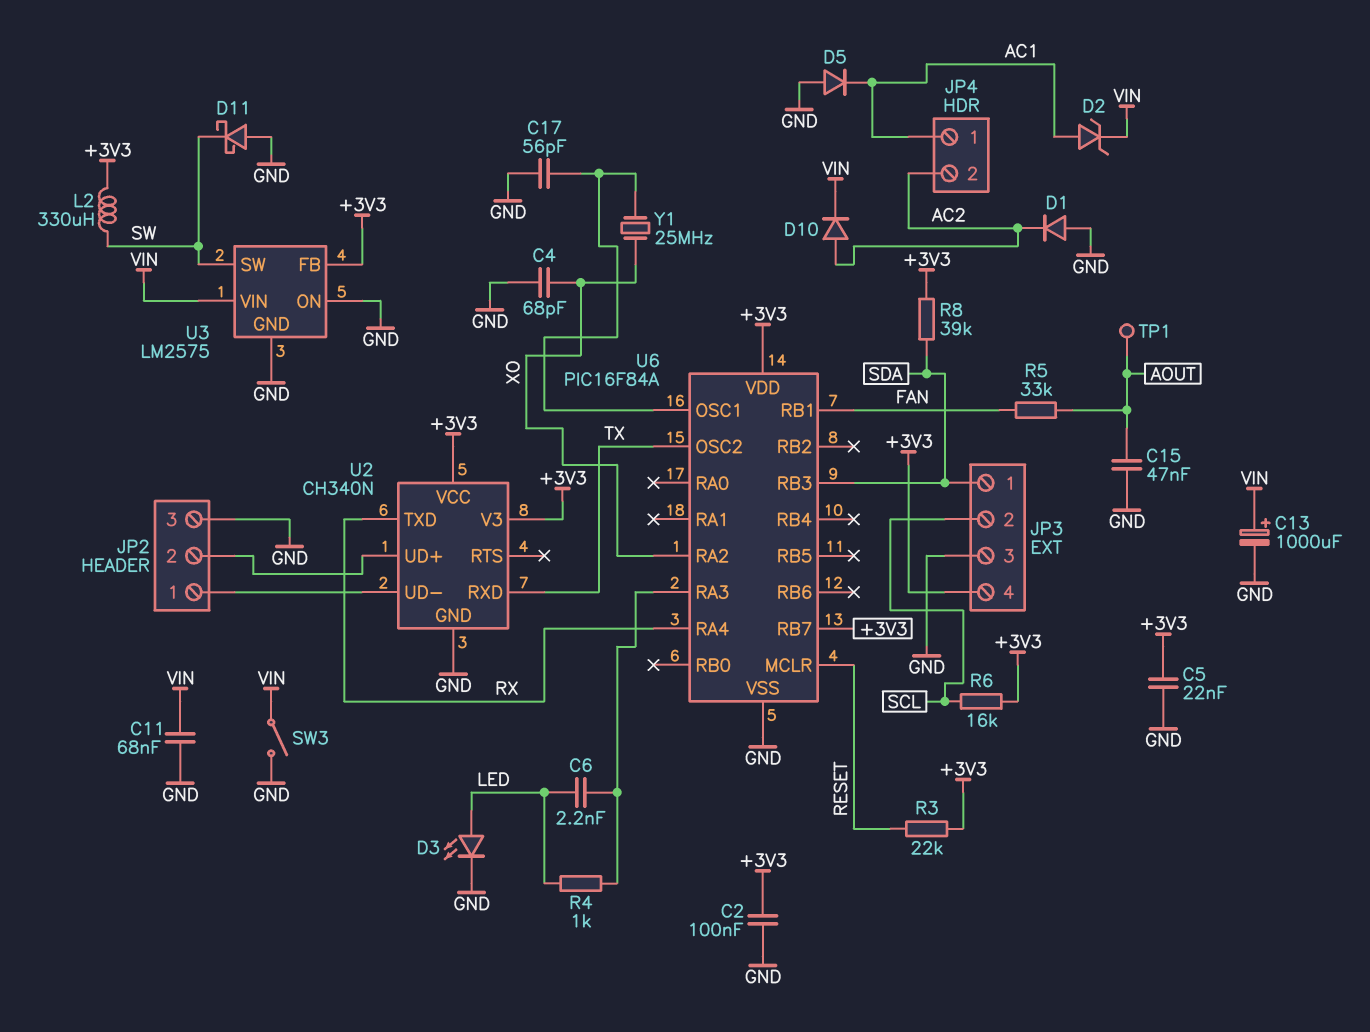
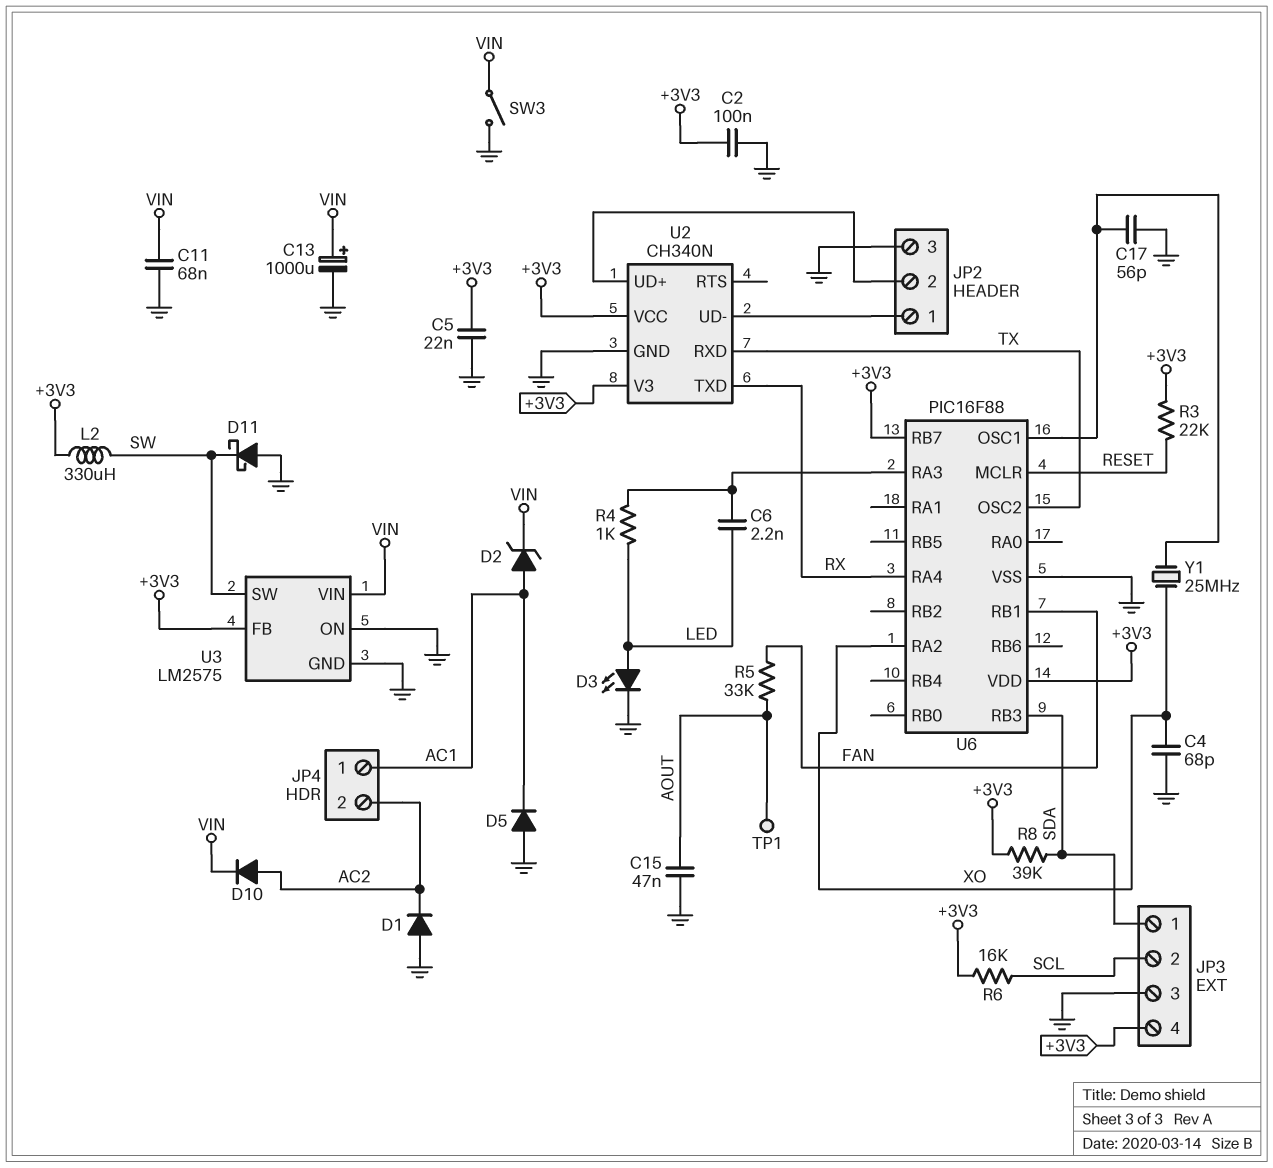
U6: PIC16F84A -> PIC16F88

